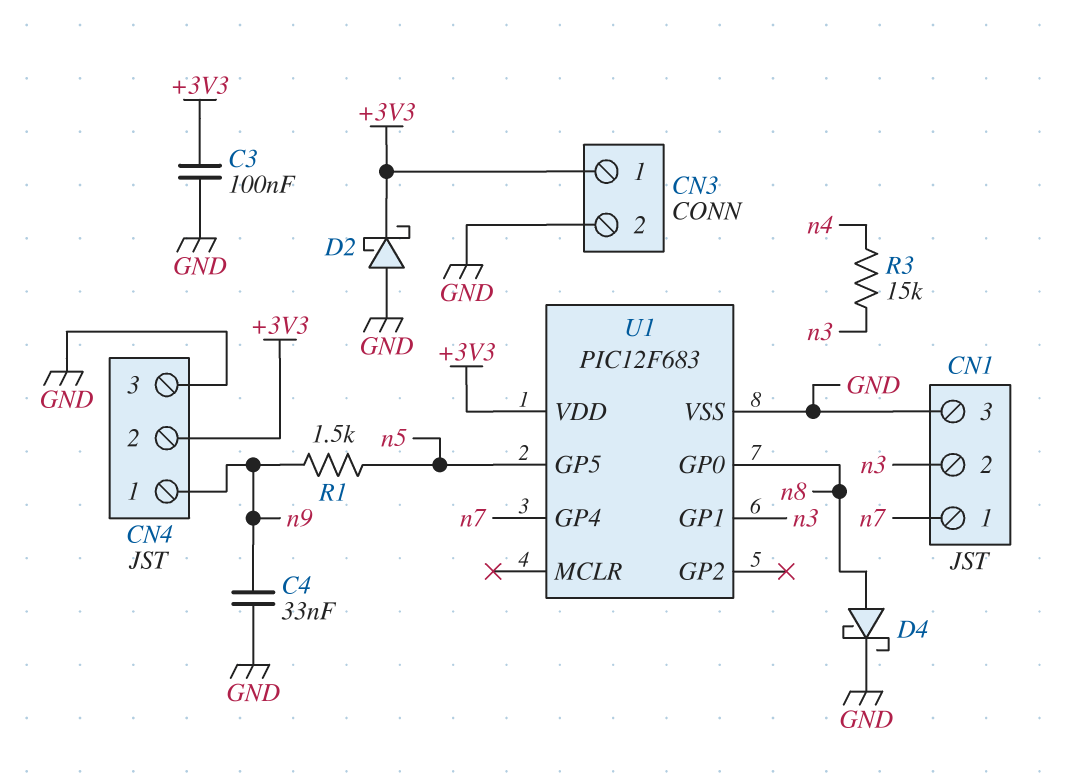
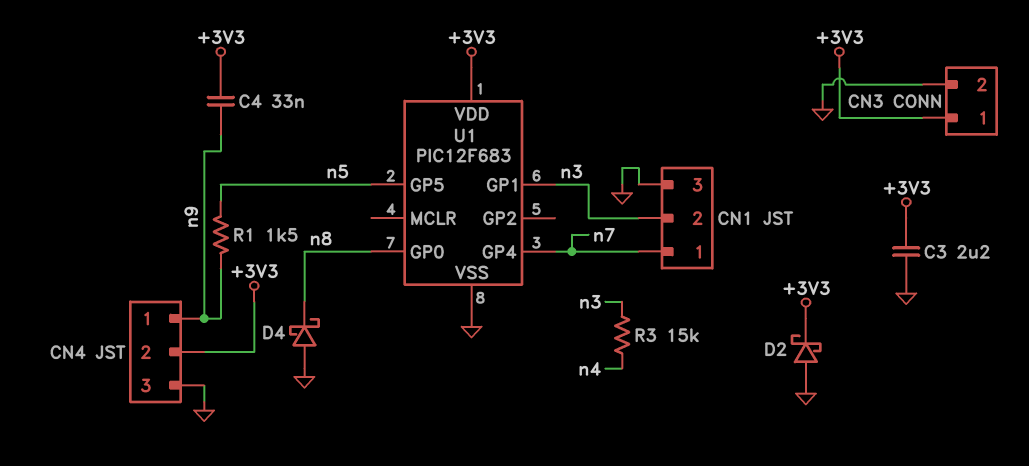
C3: 100nF (+3V3, GND) -> 2.2uF (+3V3, GND)
C4: 33nF (GND, n9) -> 33nF (+3V3, n9)
D4: schottky (A n8, K GND) -> schottky (A GND, K n8)

